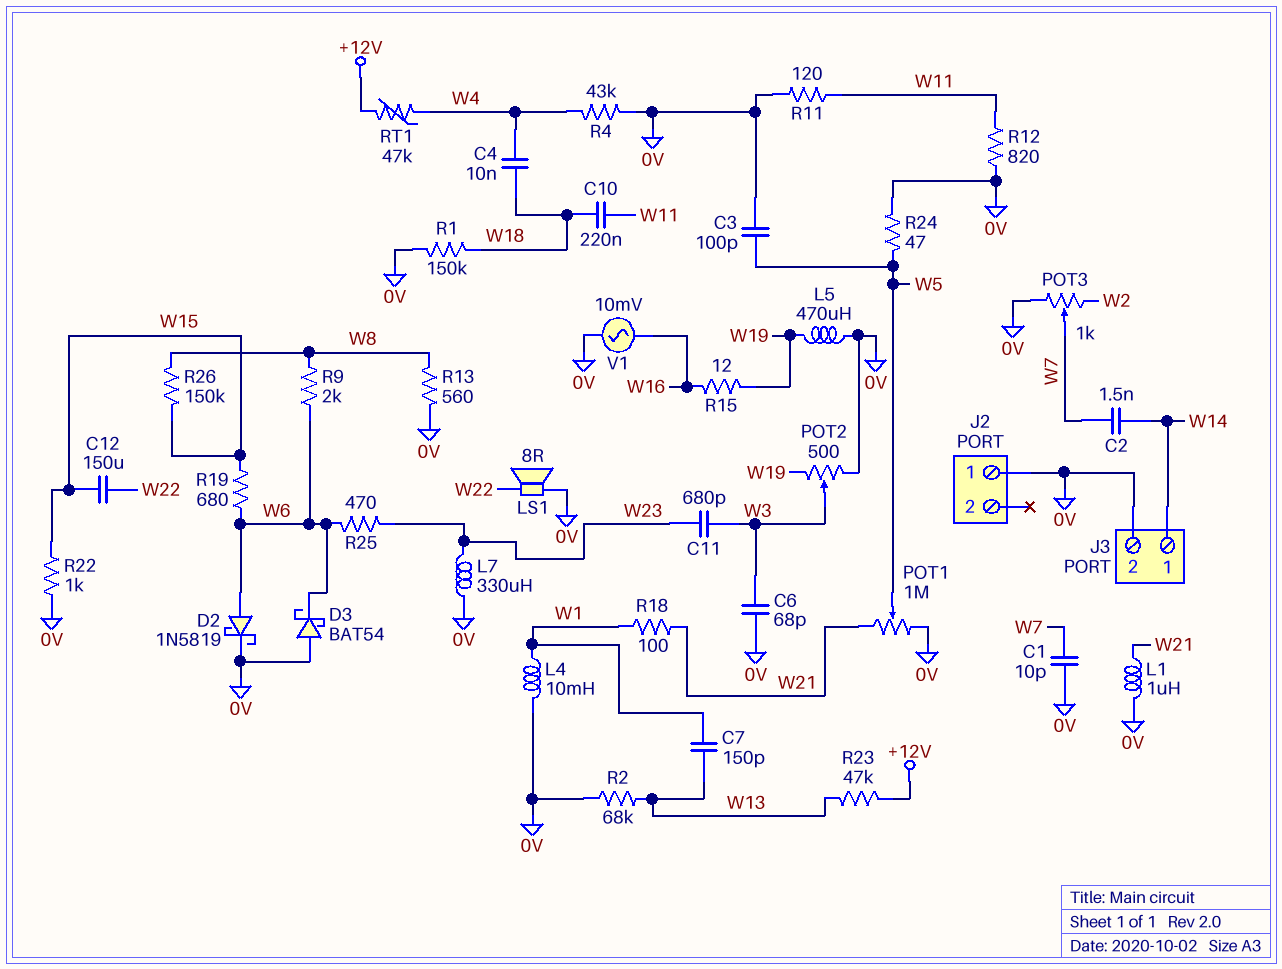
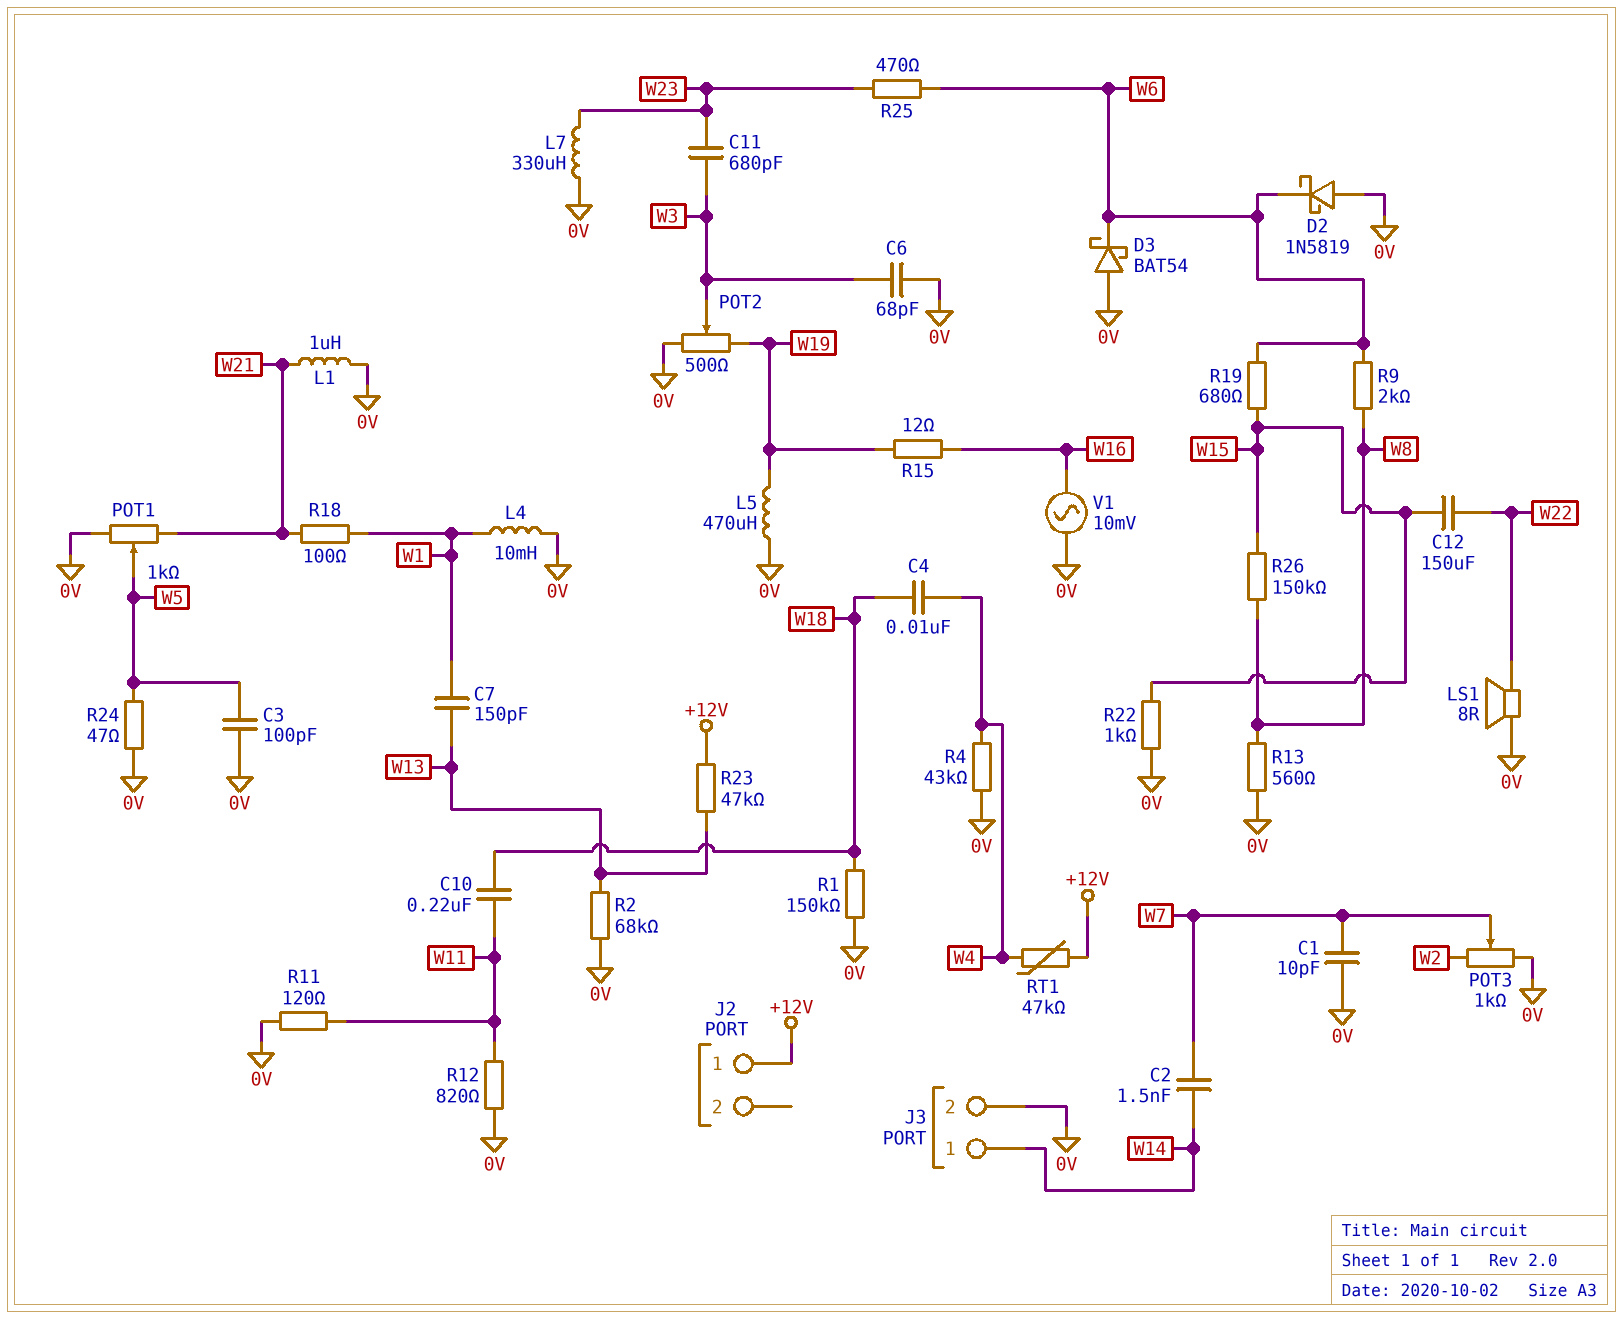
D2: schottky 1N5819 (A W6, K 0V) -> schottky 1N5819 (A 0V, K W6)
J2 pin 1: 0V -> +12V
POT1: 1M (0V, W21, wiper W5) -> 1k (0V, W21, wiper W5)

